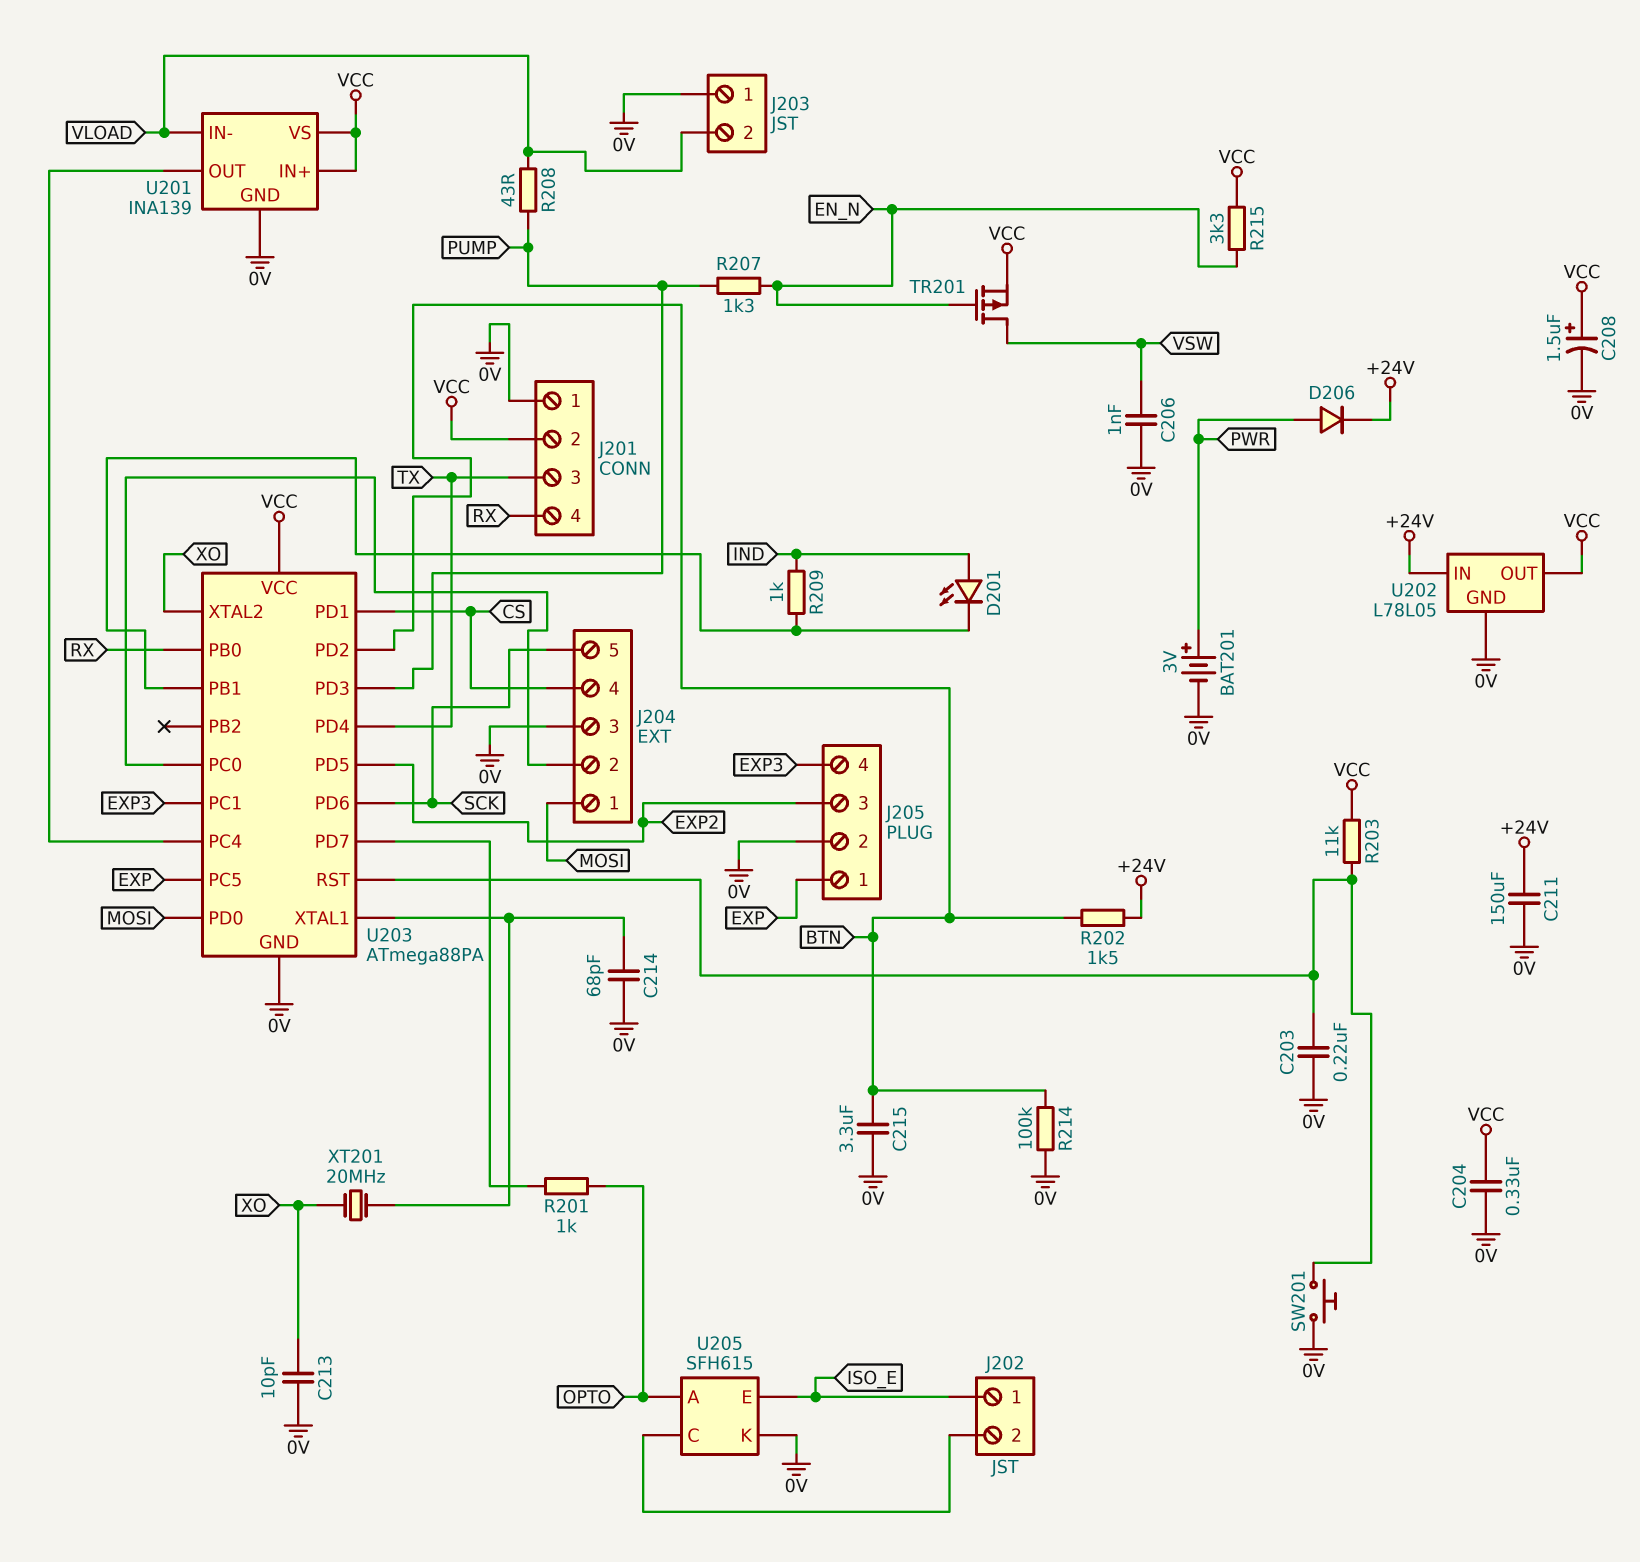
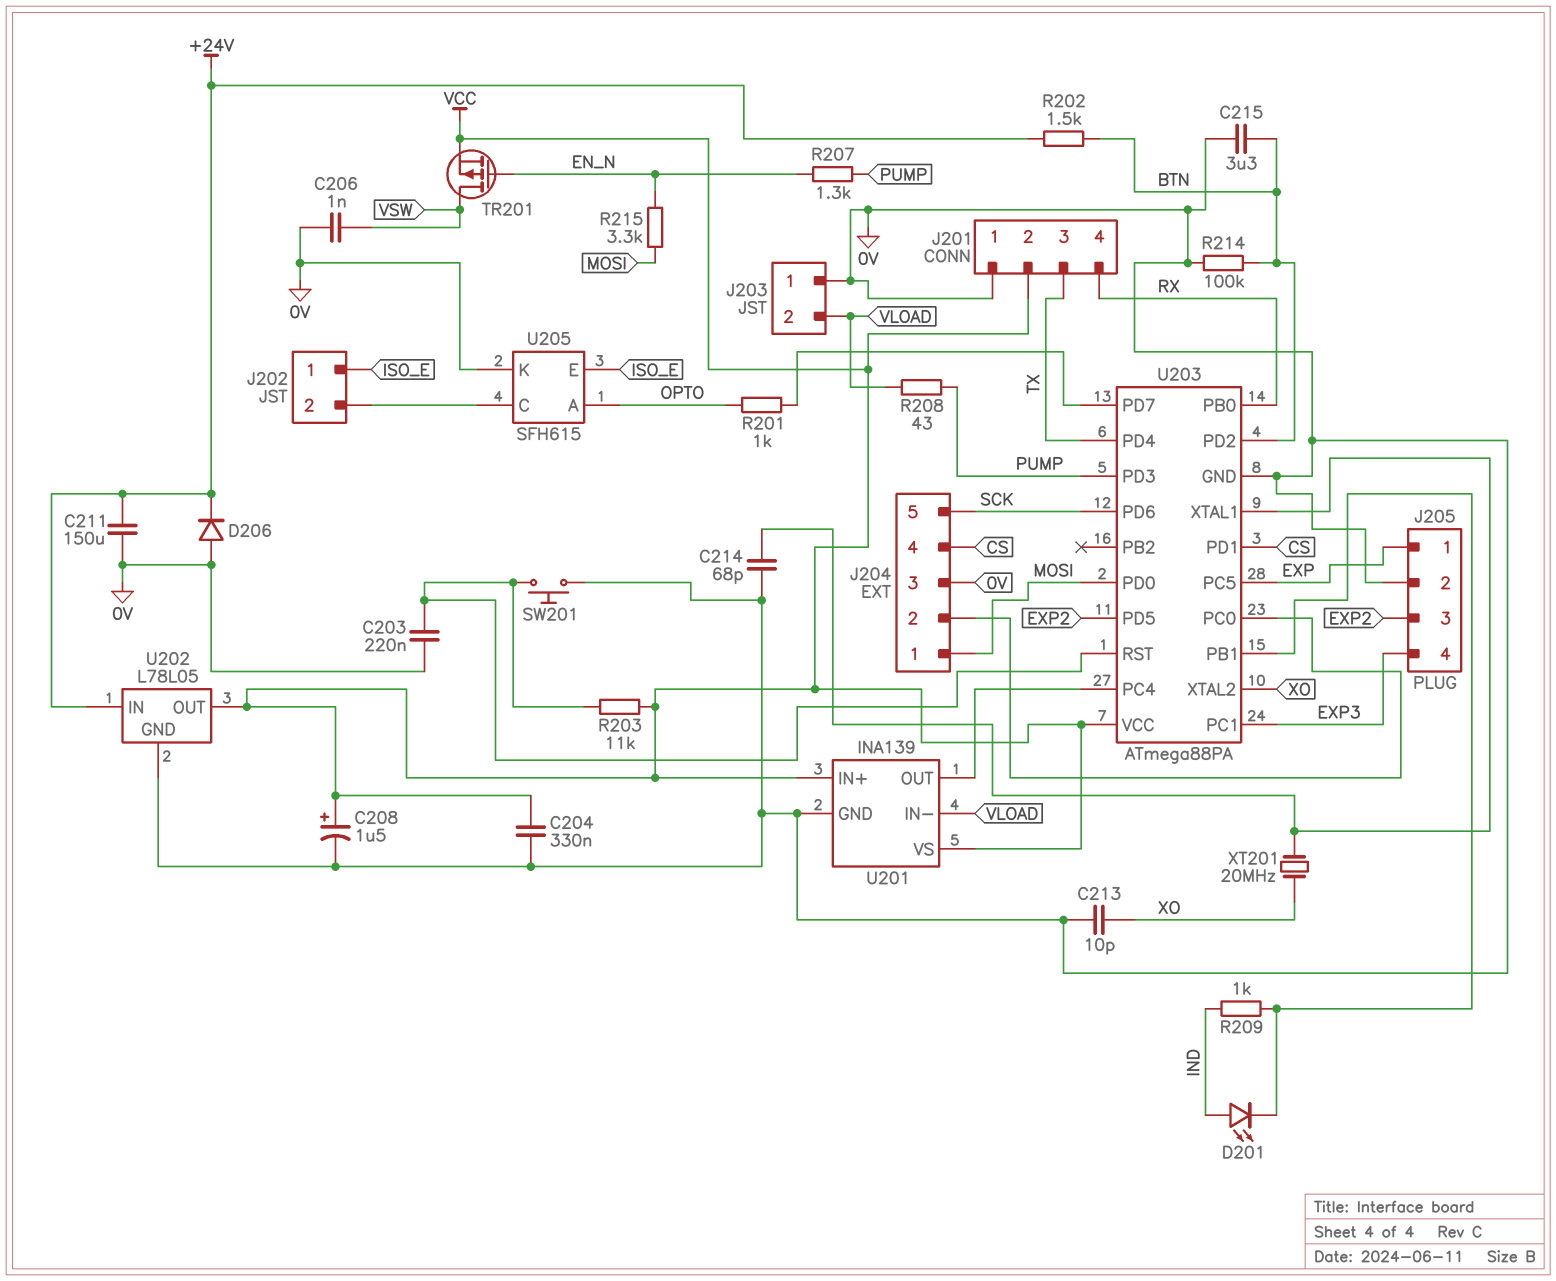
BAT201: 3V (plus PWR, minus 0V) -> none
D206: diode (A PWR, K +24V) -> diode (A 0V, K +24V)
R215: 3.3k (EN_N, VCC) -> 3.3k (EN_N, MOSI)

